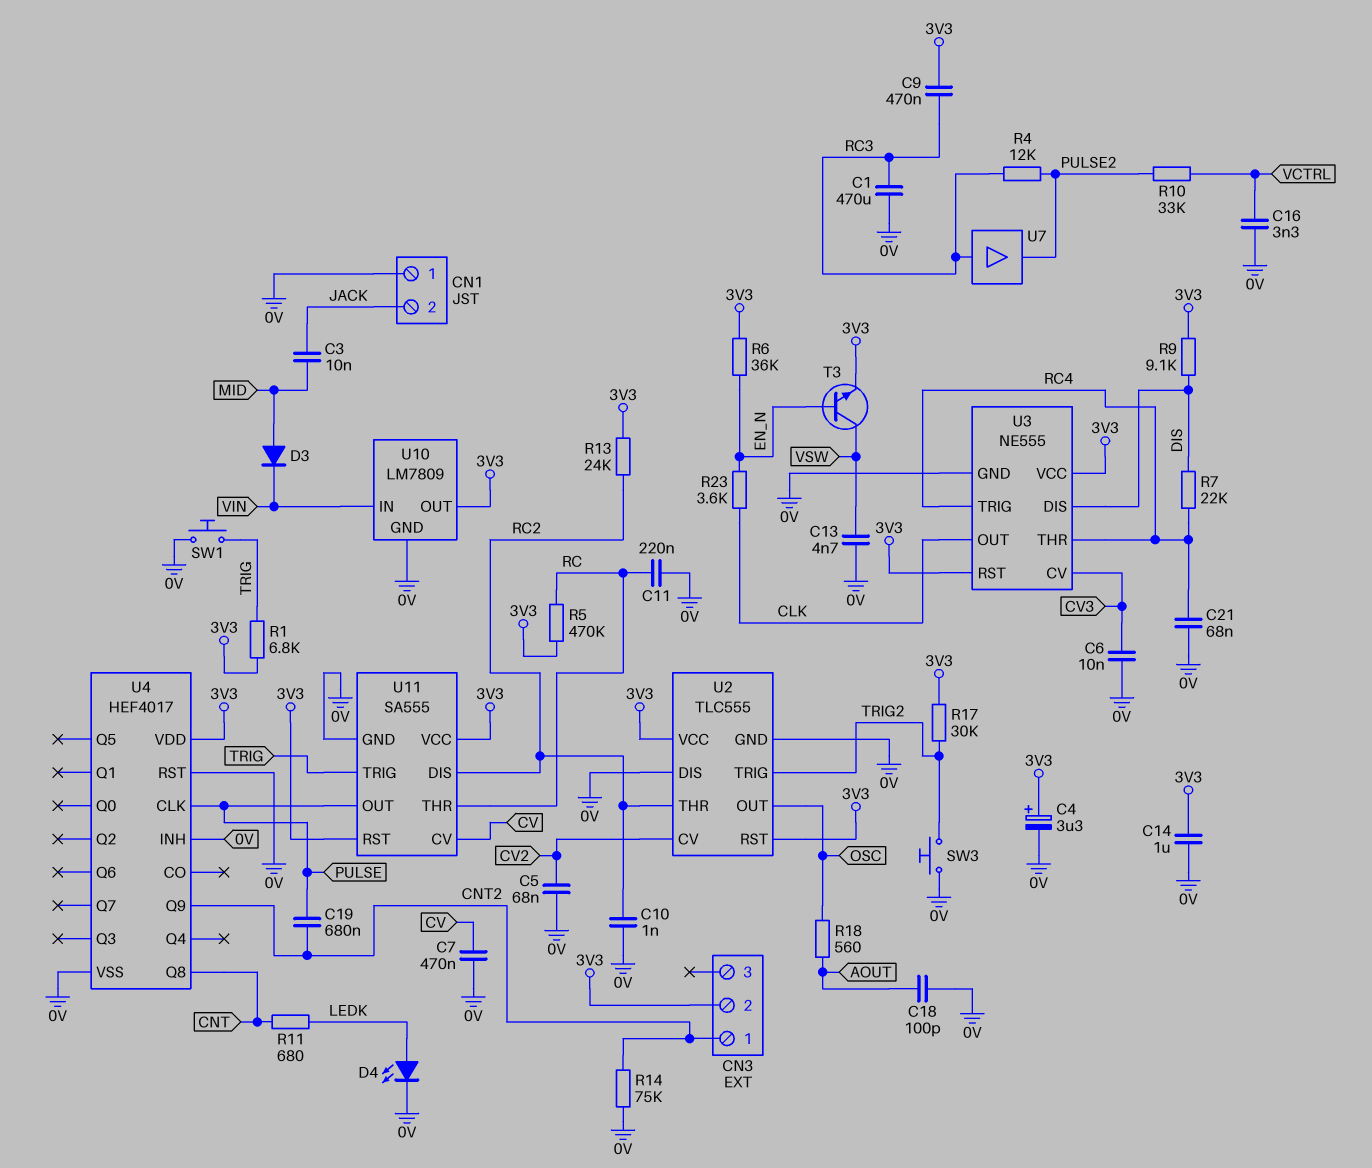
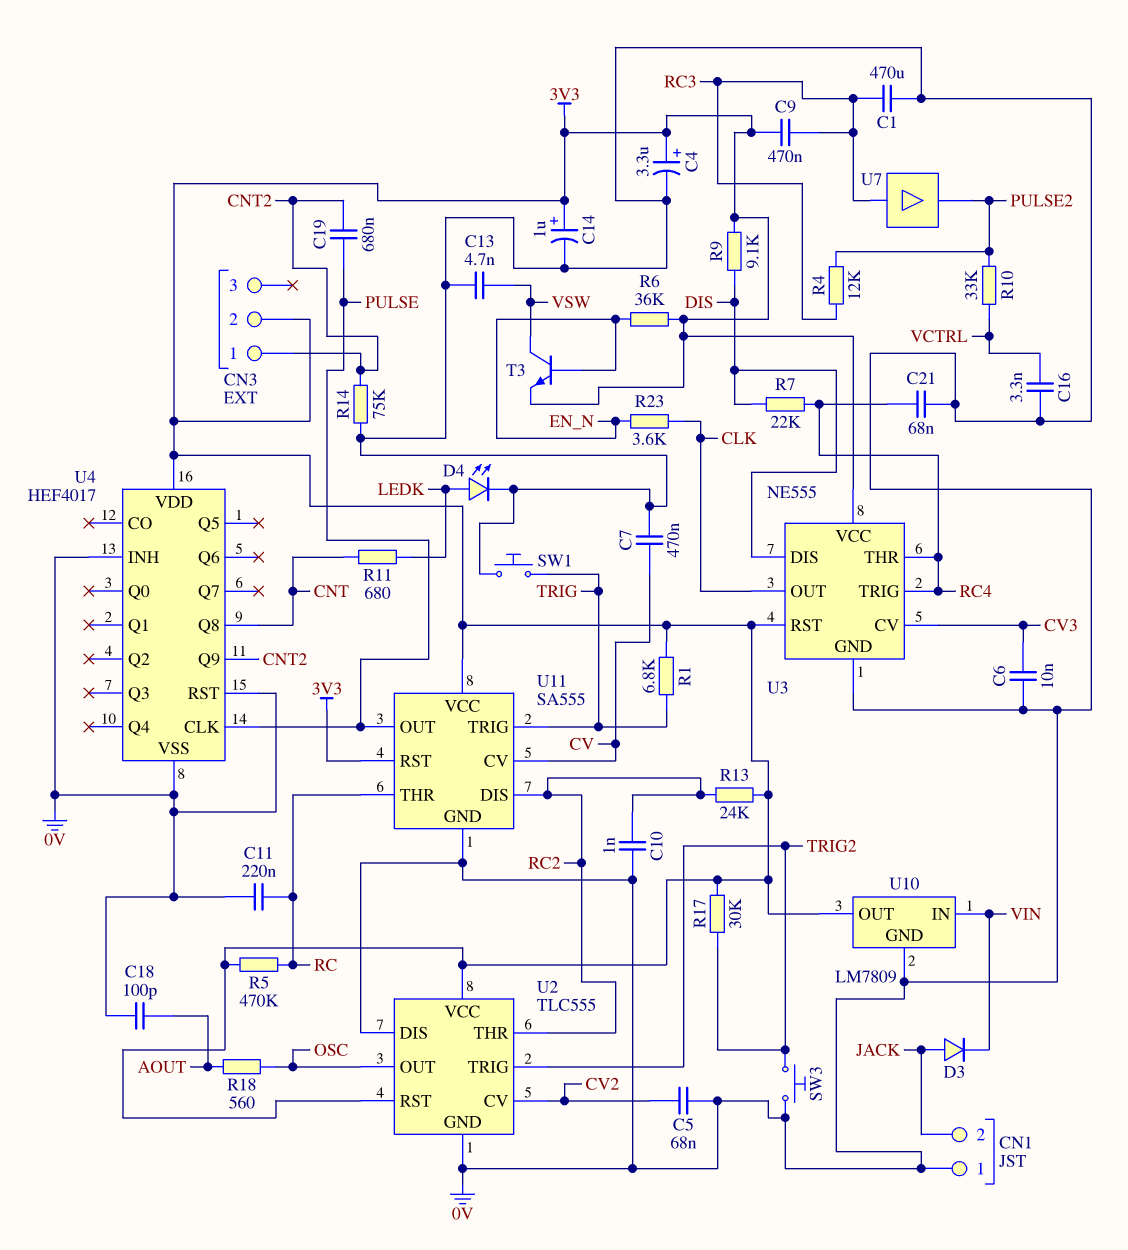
C3: 10nF (JACK, MID) -> none
C14: 1uF (0V, 3V3) -> 1uF (plus 3V3, minus 0V)
D3: diode (A MID, K VIN) -> diode (A JACK, K VIN)

